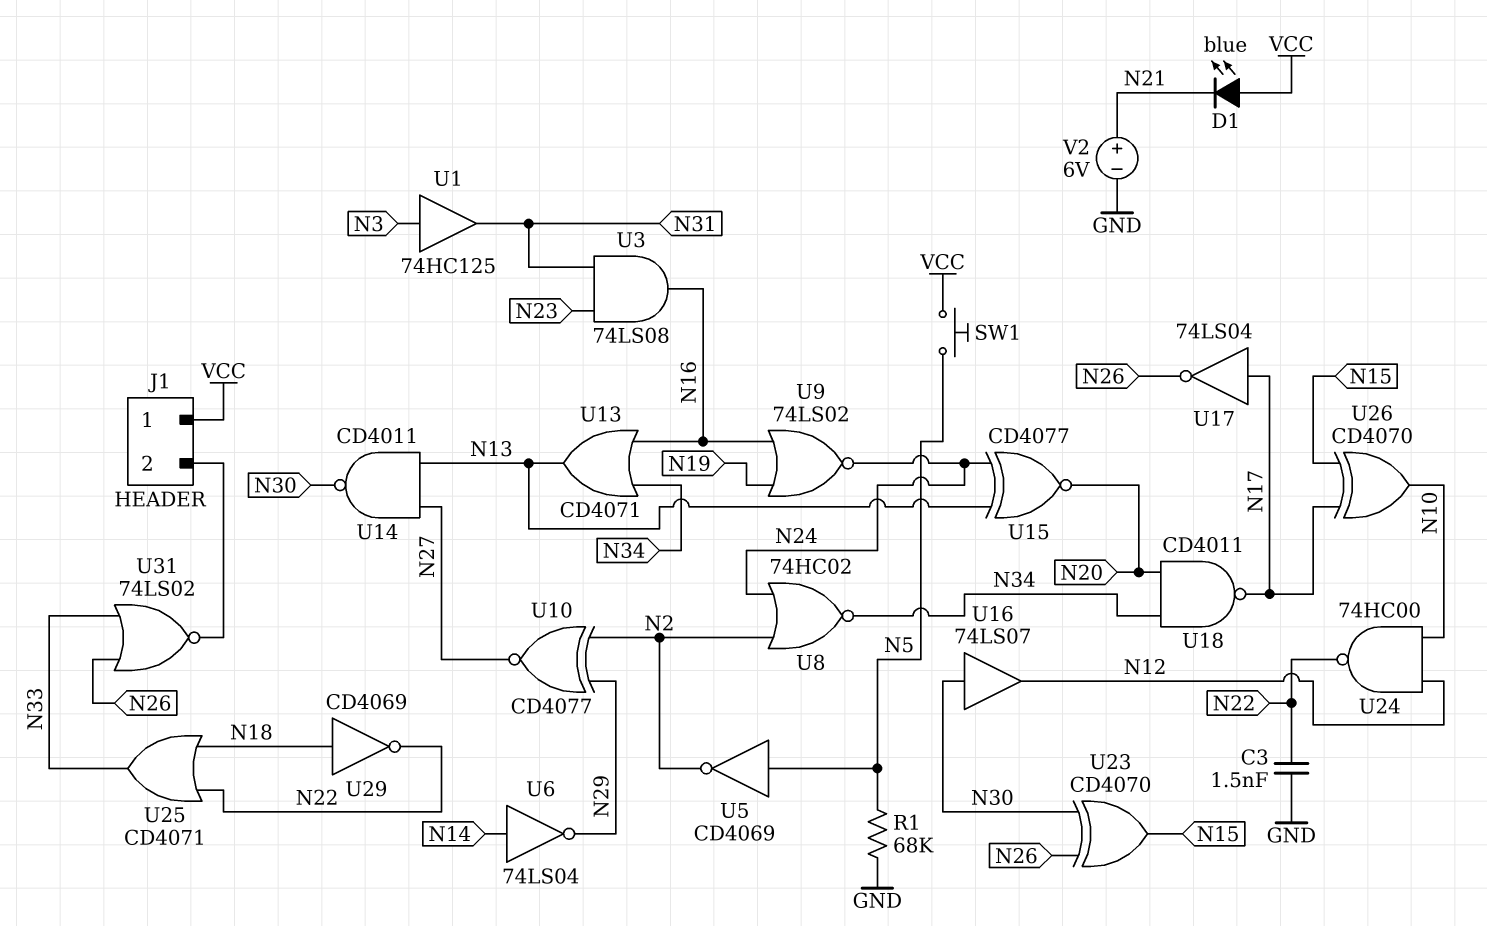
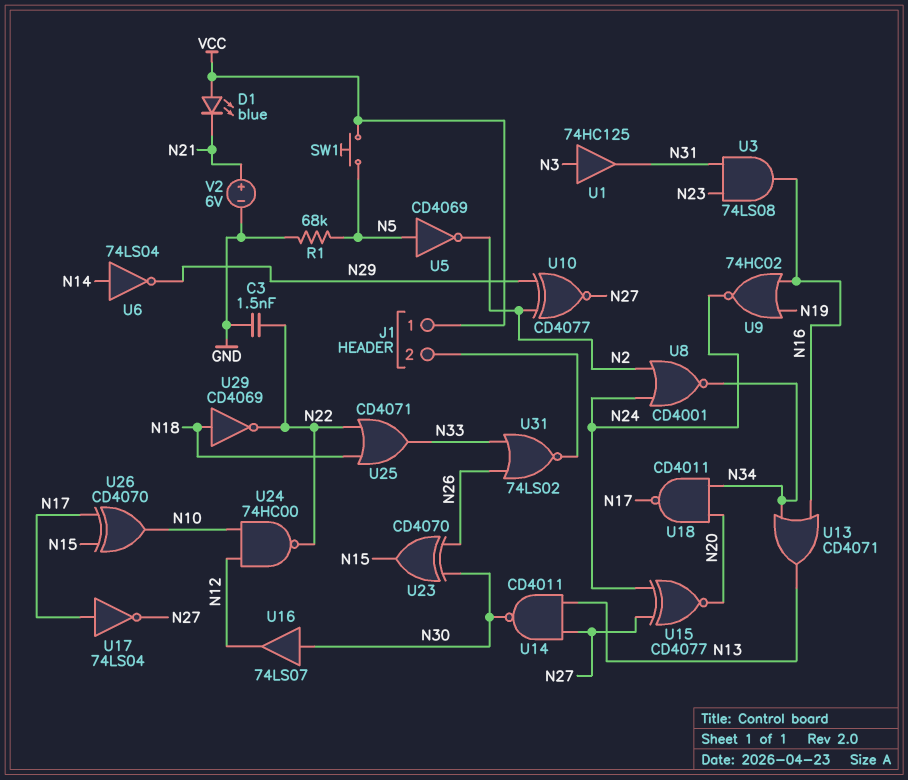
U8: NOR 74HC02 (in N2, in N24, out N34) -> NOR CD4001 (in N2, in N24, out N34)
U9: NOR 74LS02 (in N16, in N19, out N24) -> NOR 74HC02 (in N16, in N19, out N24)
U15: XNOR CD4077 (in N13, in N24, out N20) -> XNOR CD4077 (in N24, in N27, out N20)
U17: NOT 74LS04 (in N17, out N26) -> NOT 74LS04 (in N17, out N27)

